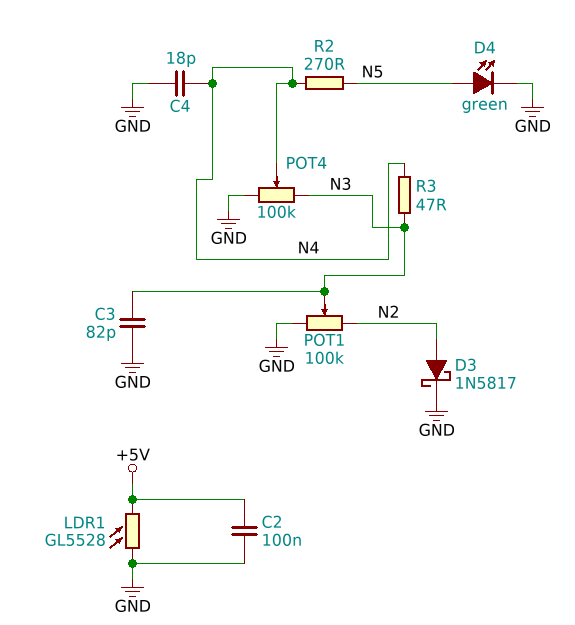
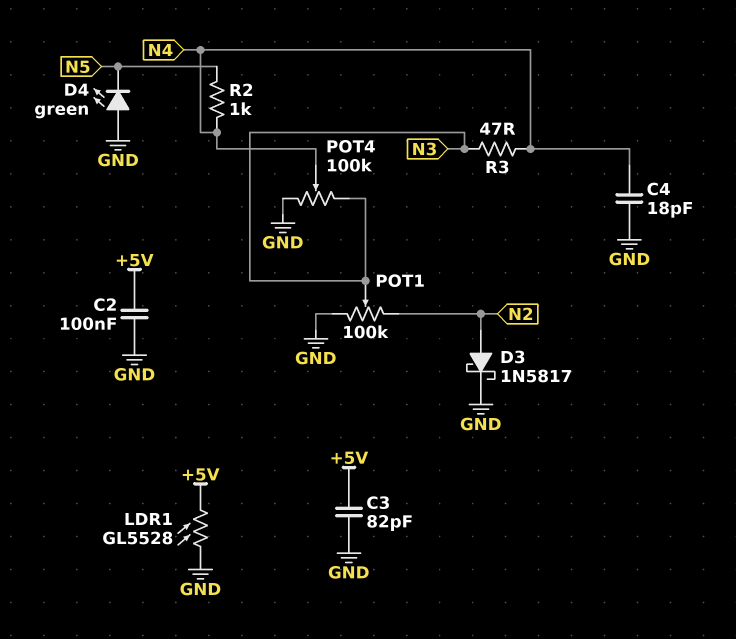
C3: 82pF (GND, N3) -> 82pF (+5V, GND)
D4: LED green (A N5, K GND) -> LED green (A GND, K N5)
R2: 270 (N4, N5) -> 1k (N4, N5)

